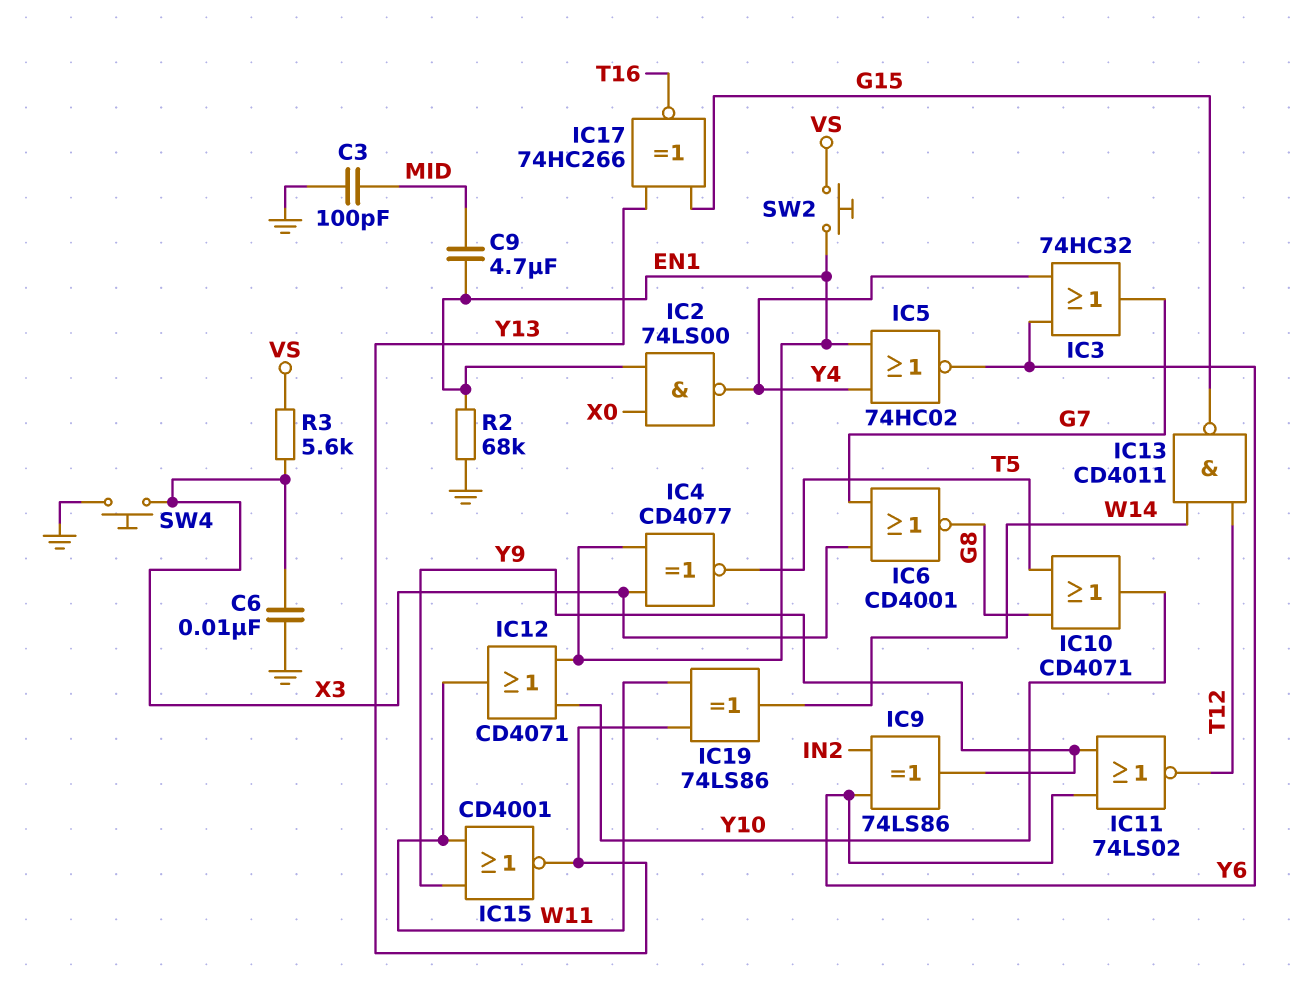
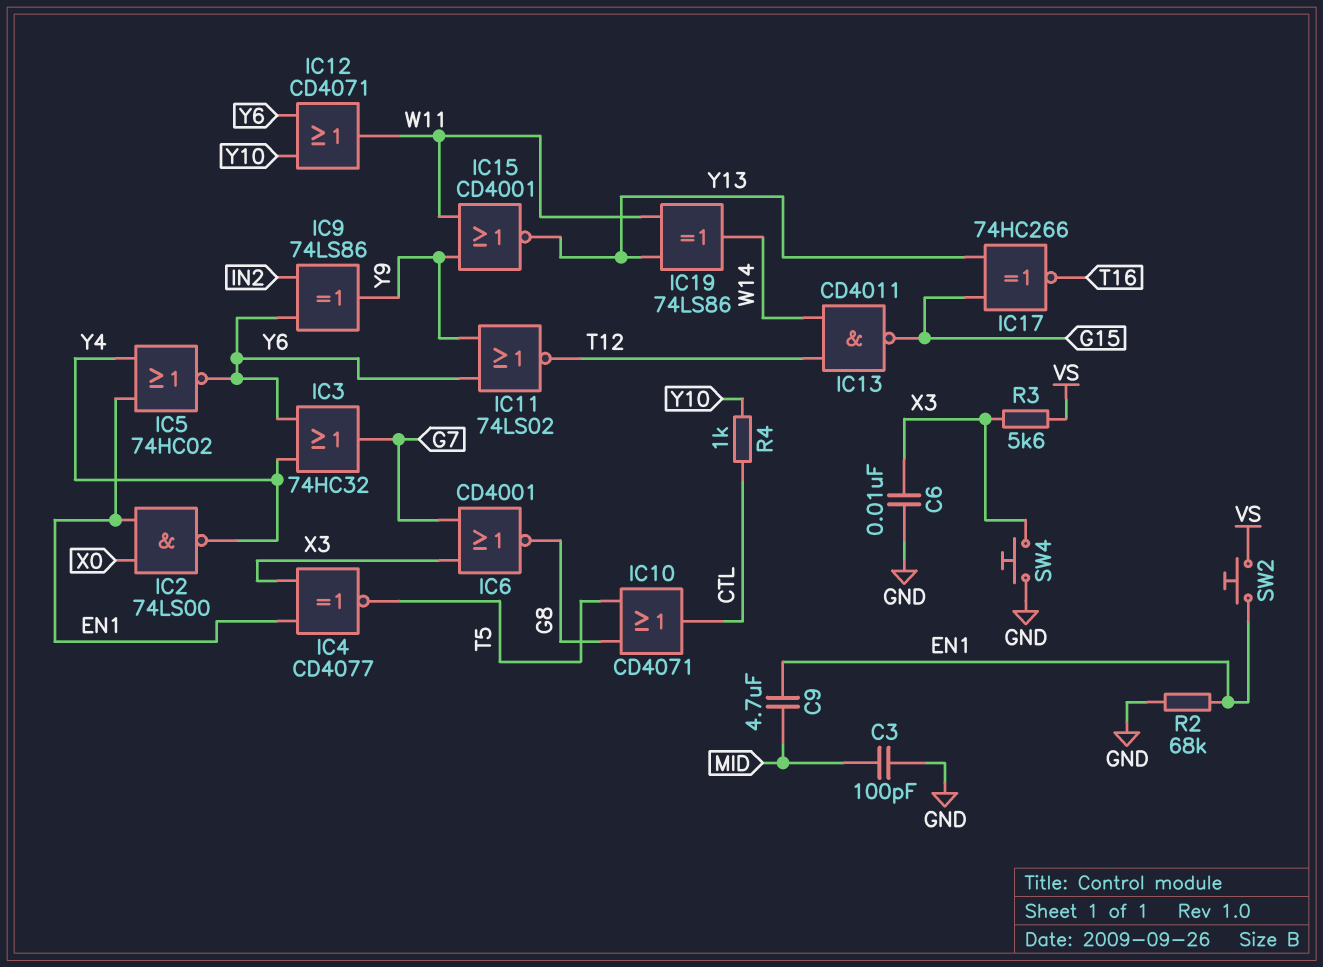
IC10: OR CD4071 (in G8, in T5, out Y10) -> OR CD4071 (in G8, in T5, out CTL)
IC12: OR CD4071 (in EN1, in Y10, out W11) -> OR CD4071 (in Y6, in Y10, out W11)
R4: none -> 1k (CTL, Y10)

